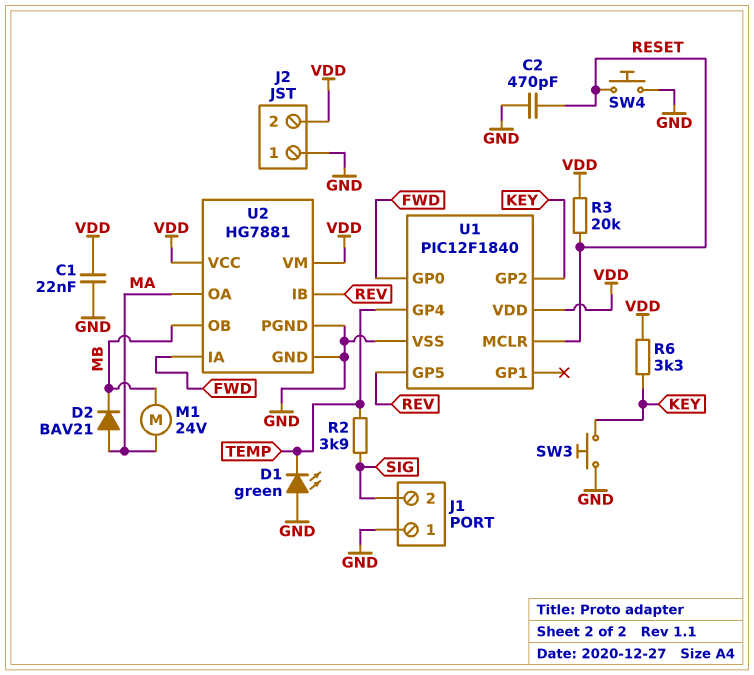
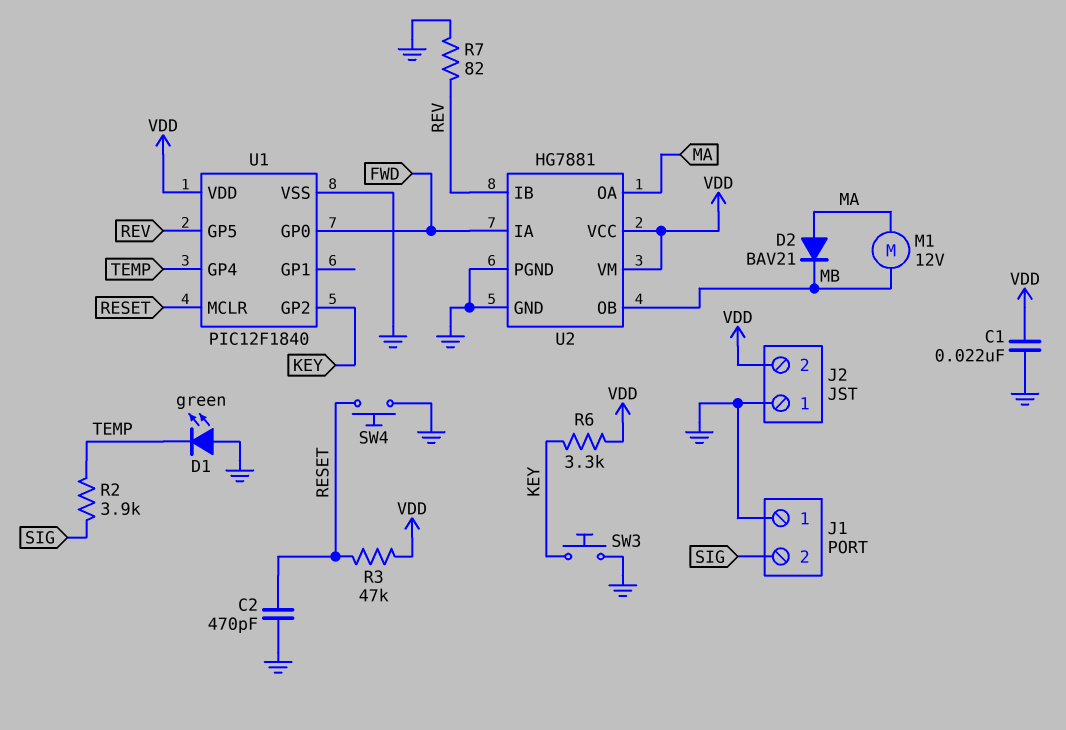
M1: motor 24V (MA, MB) -> motor 12V (MA, MB)
R3: 20k (RESET, VDD) -> 47k (RESET, VDD)
R7: none -> 82 (GND, REV)

